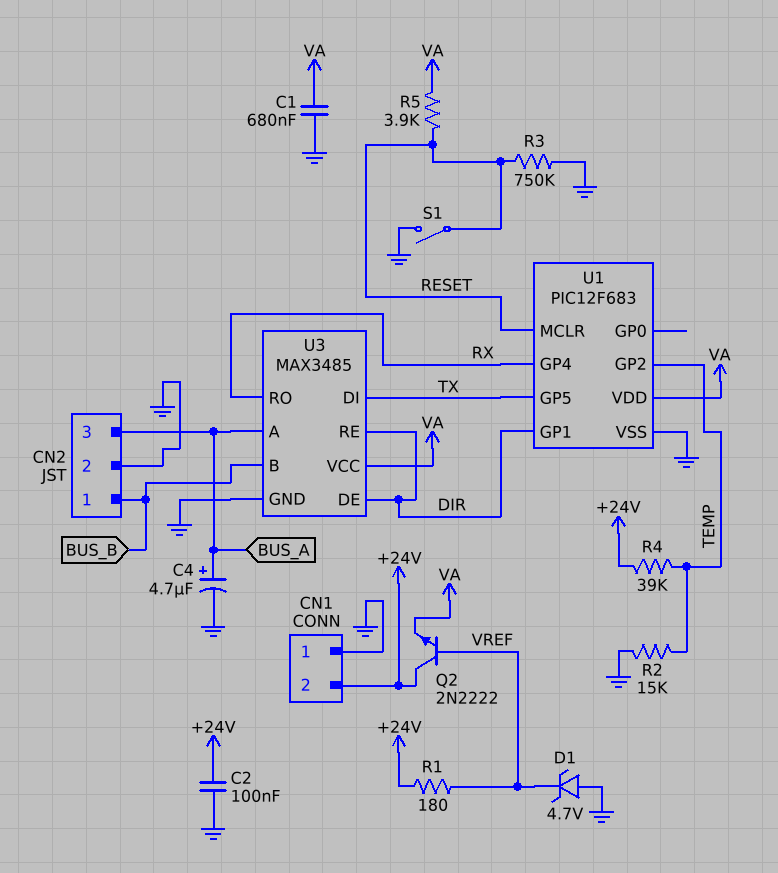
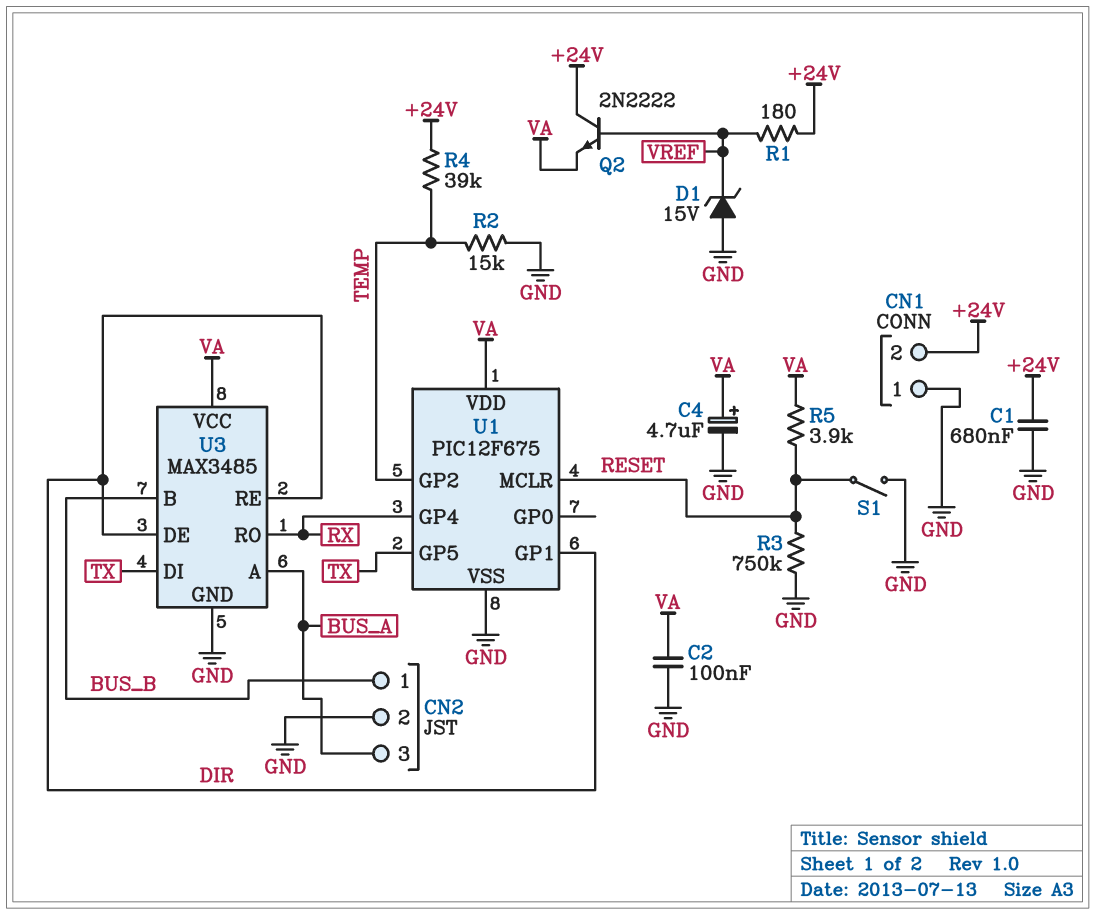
C1: 680nF (GND, VA) -> 680nF (+24V, GND)
C2: 100nF (+24V, GND) -> 100nF (GND, VA)
C4: 4.7uF (plus BUS_A, minus GND) -> 4.7uF (plus VA, minus GND)
D1: zener 4.7V (A GND, K VREF) -> zener 15V (A GND, K VREF)
U1: PIC12F683 -> PIC12F675

